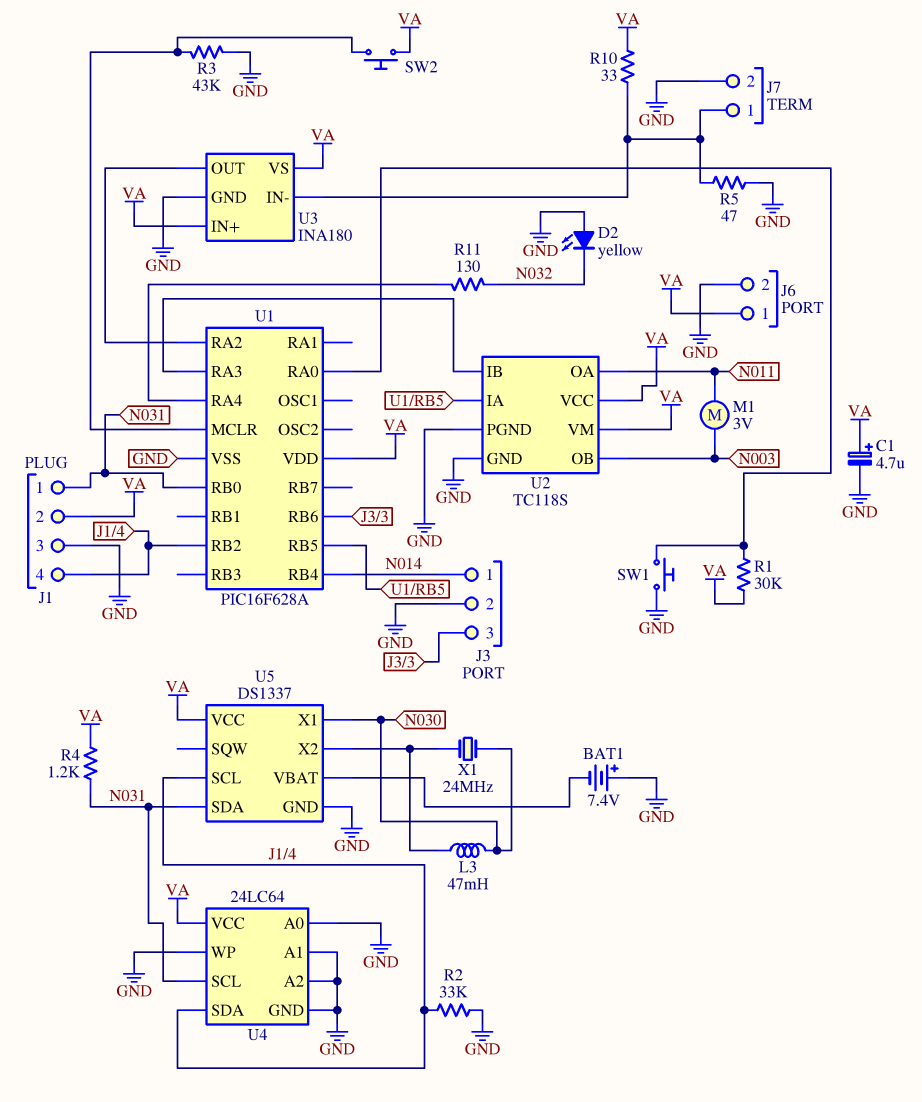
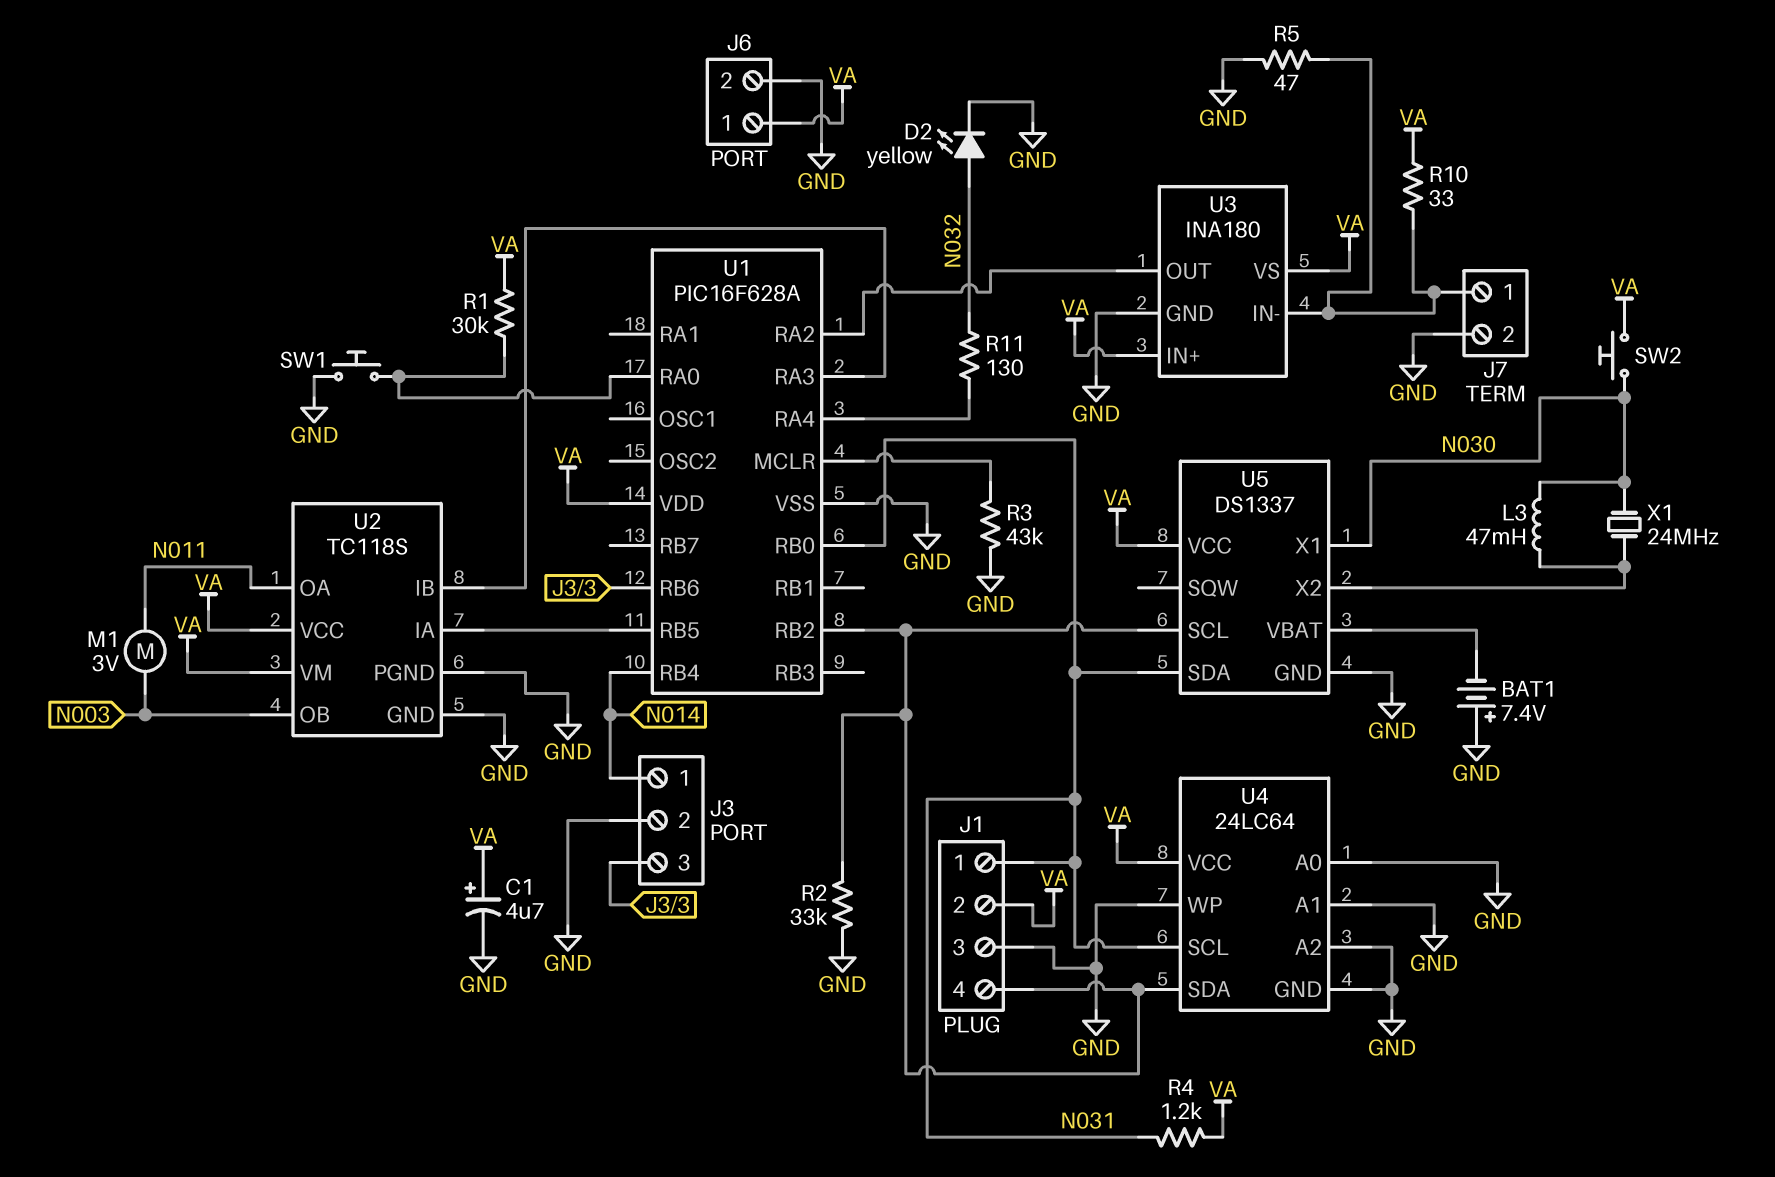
D2: LED yellow (A GND, K N032) -> LED yellow (A N032, K GND)
SW2: button (U1/MCLR, VA) -> button (N030, VA)

